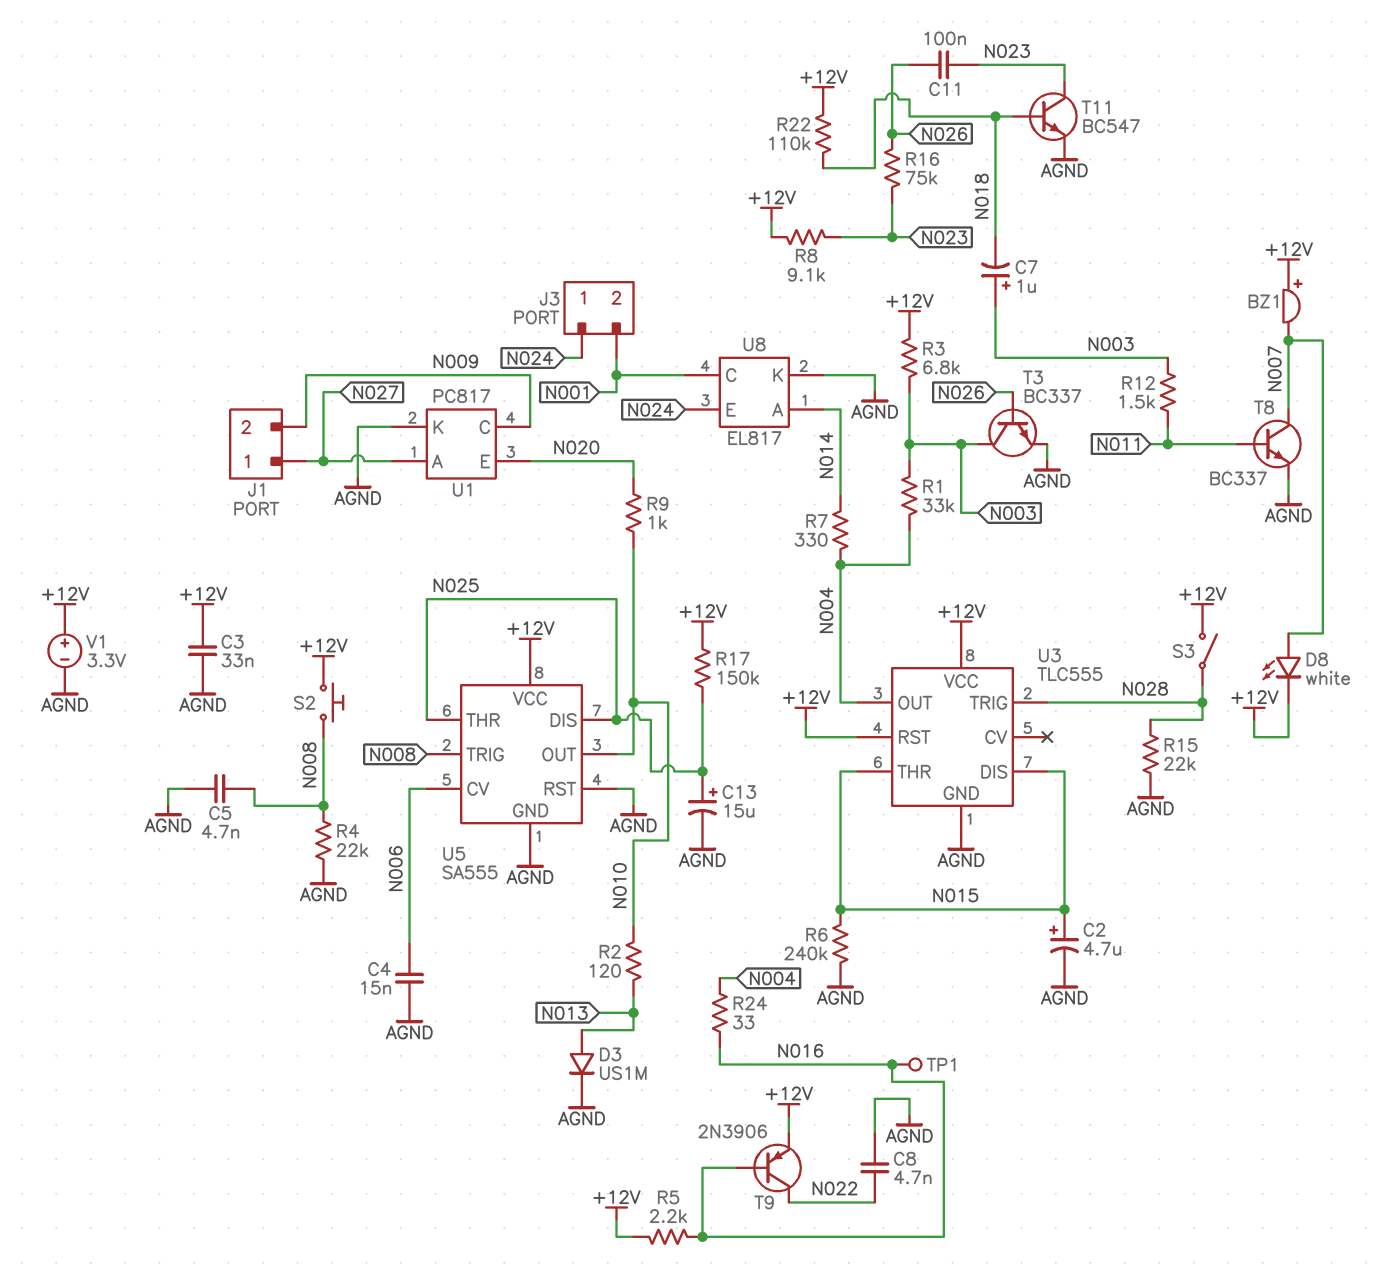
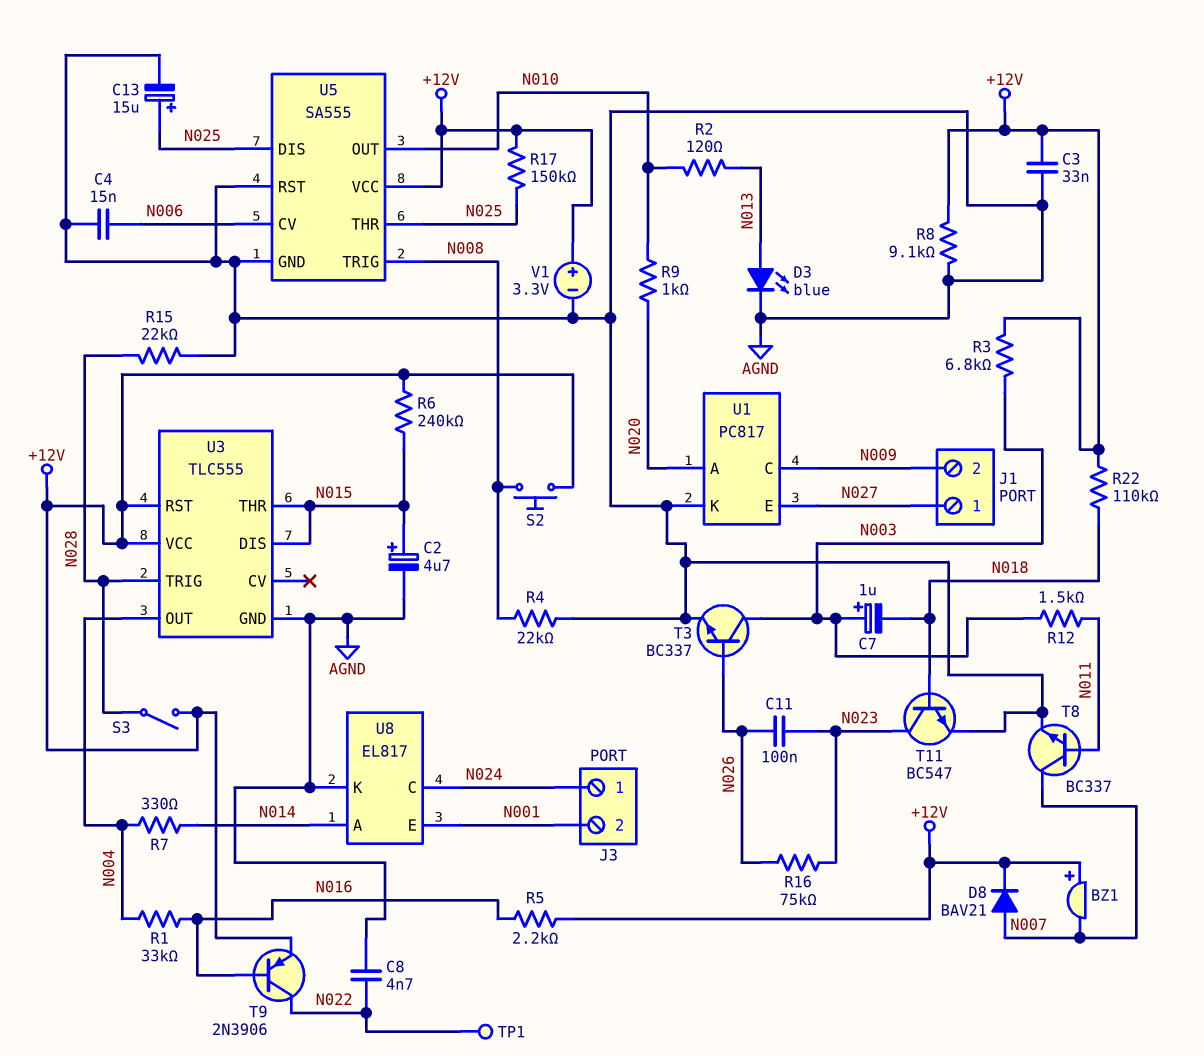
C5: 4.7nF (AGND, N008) -> none
D3: diode US1M (A N013, K AGND) -> LED blue (A N013, K AGND)
D8: LED white (A N007, K +12V) -> diode BAV21 (A N007, K +12V)
R1: 33k (N003, N004) -> 33k (N004, N016)
R6: 240k (AGND, N015) -> 240k (+12V, N015)
R8: 9.1k (+12V, N023) -> 9.1k (+12V, AGND)
R24: 33 (N004, N016) -> none
TP1: test point (N016) -> test point (N022)
U1 pin A: N027 -> N020
U1 pin E: N020 -> N027
U8 pin C: N001 -> N024
U8 pin E: N024 -> N001

